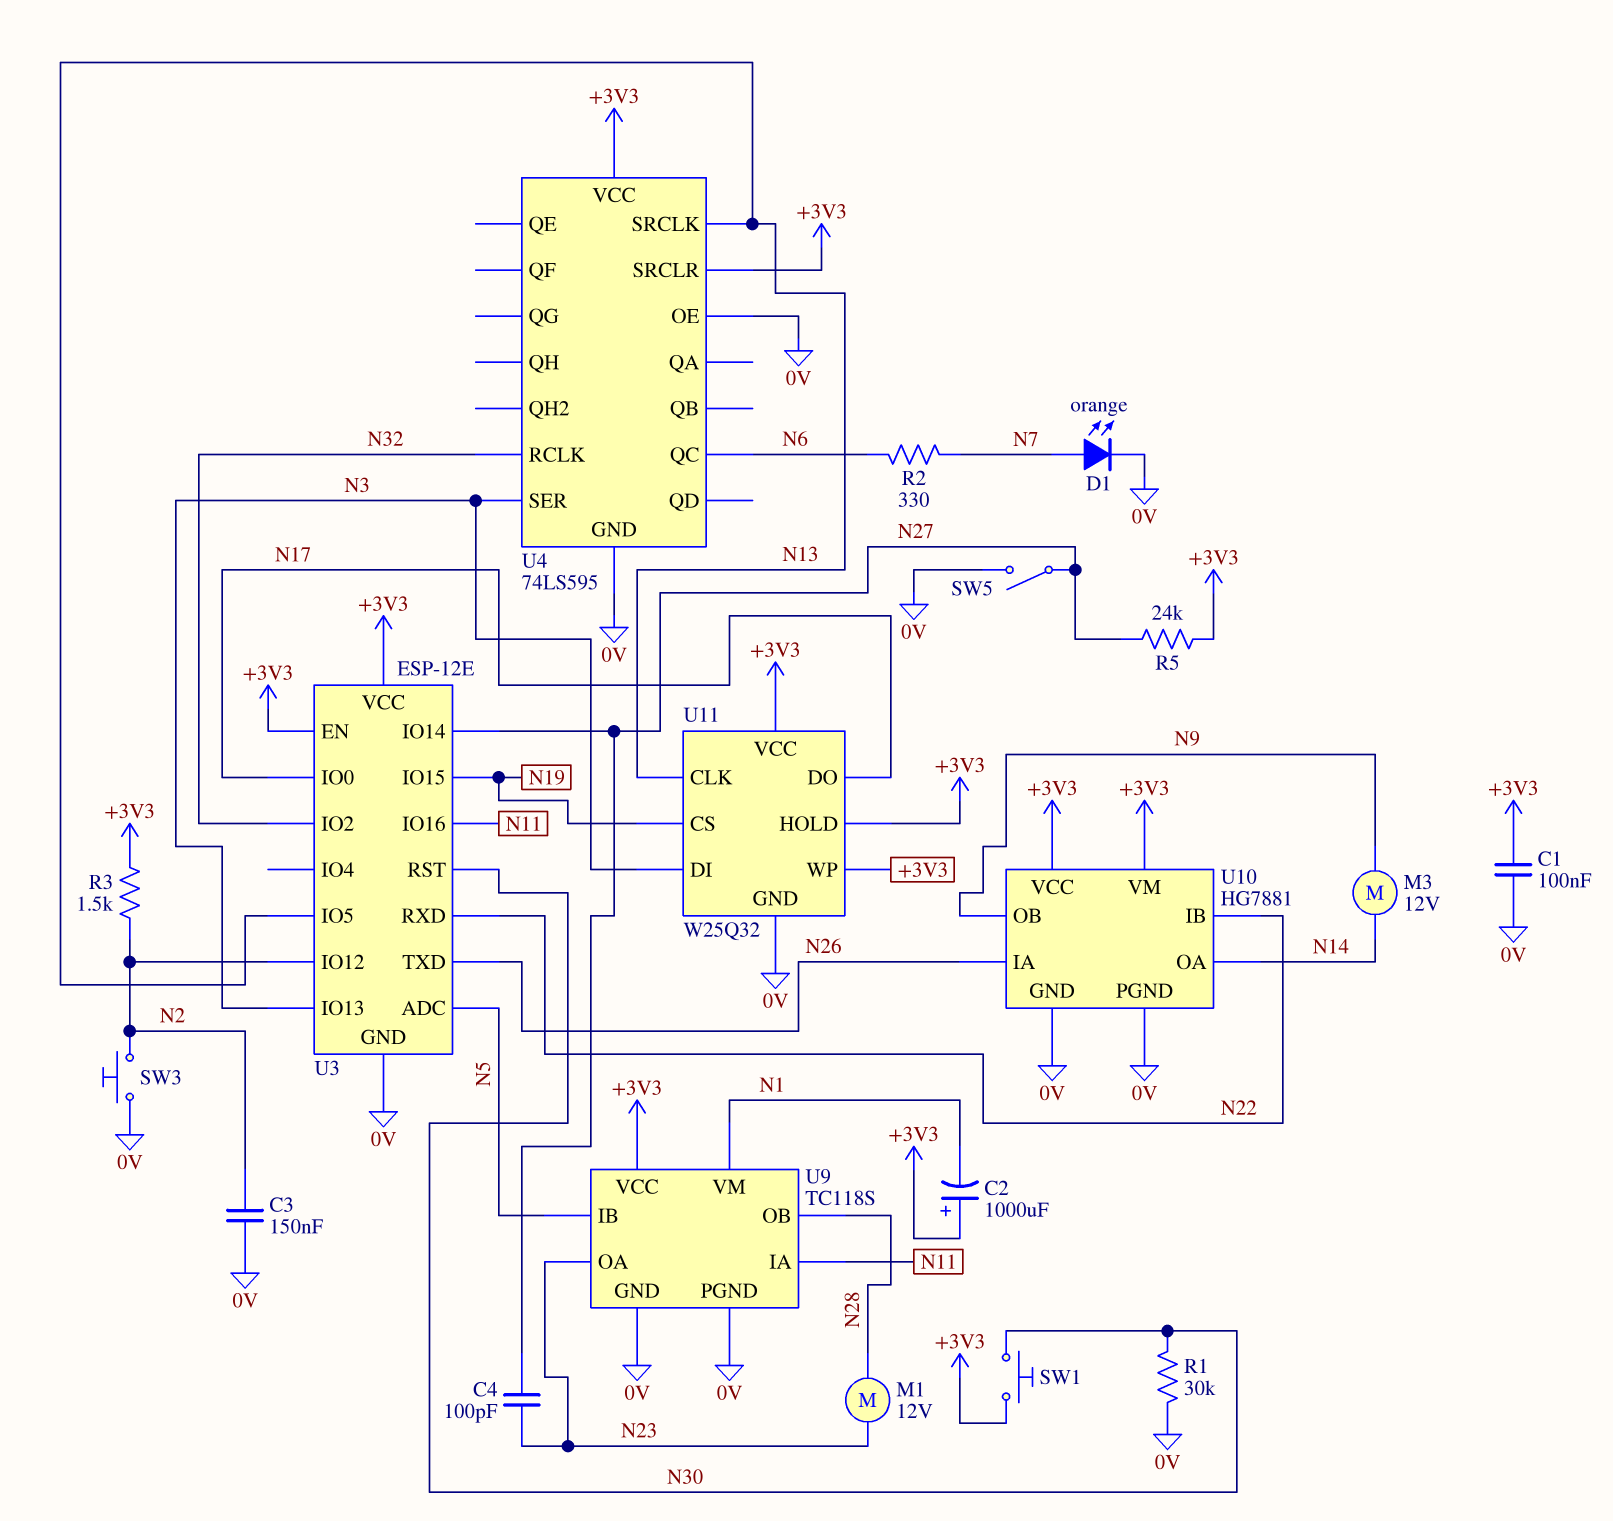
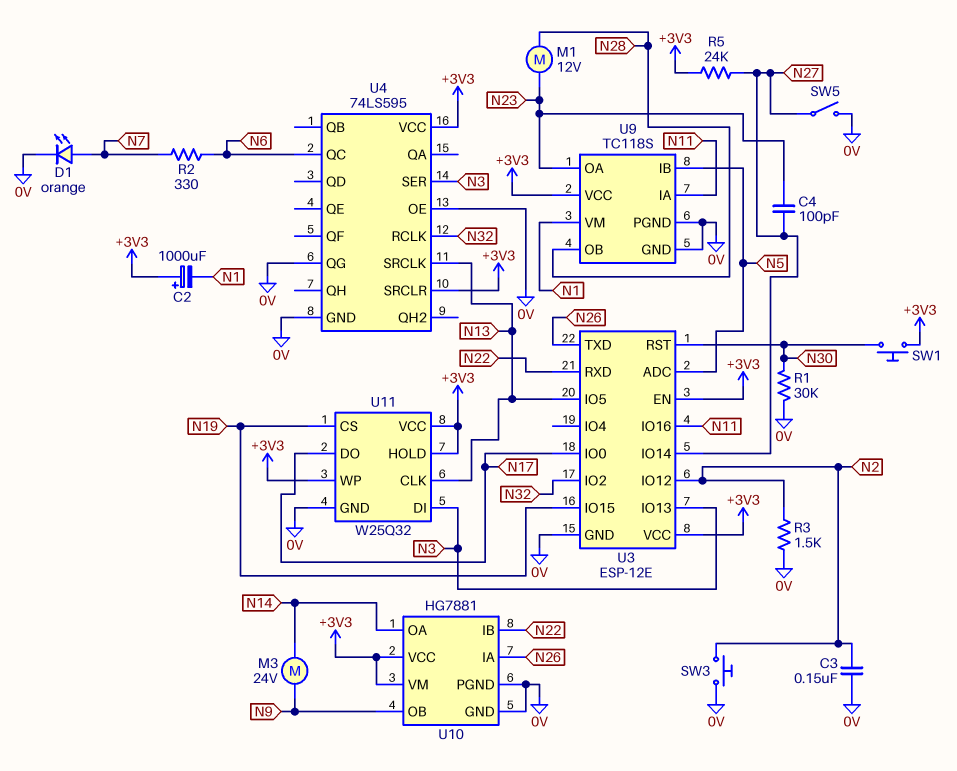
C1: 100nF (+3V3, 0V) -> none
M3: motor 12V (N9, N14) -> motor 24V (N9, N14)
R3: 1.5k (+3V3, N2) -> 1.5k (0V, N2)
U4 pin QG: none -> 0V

